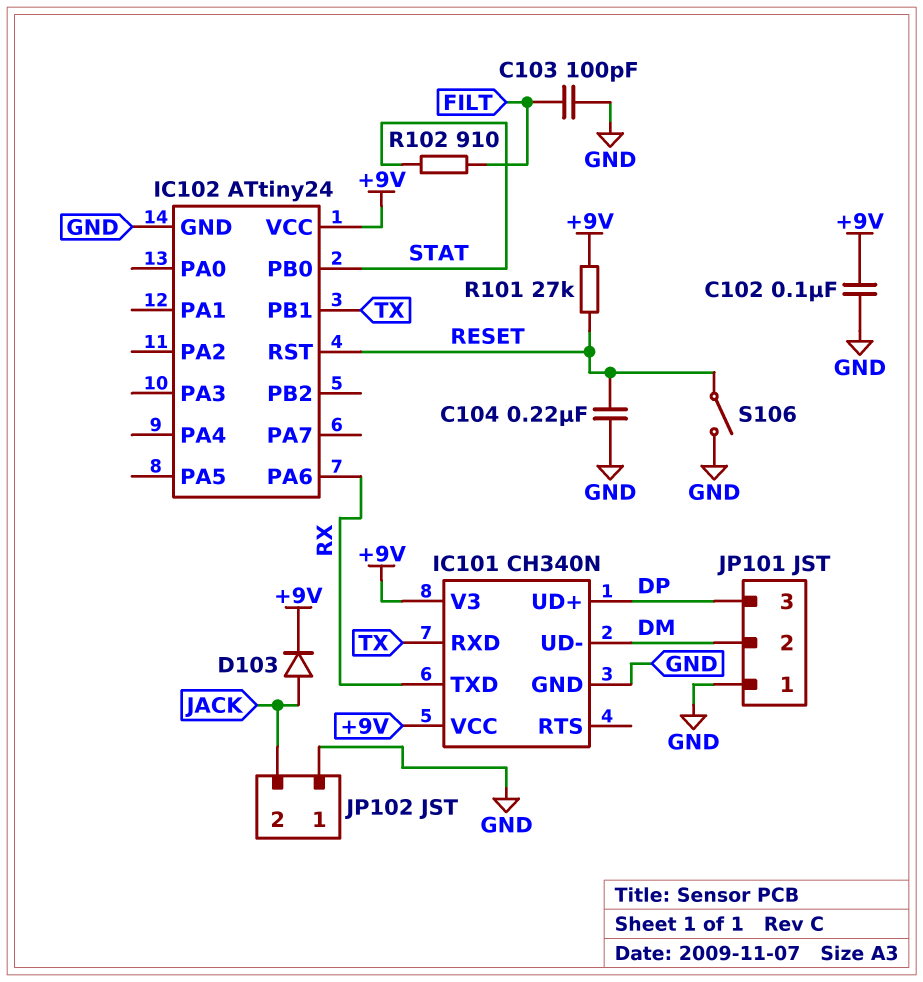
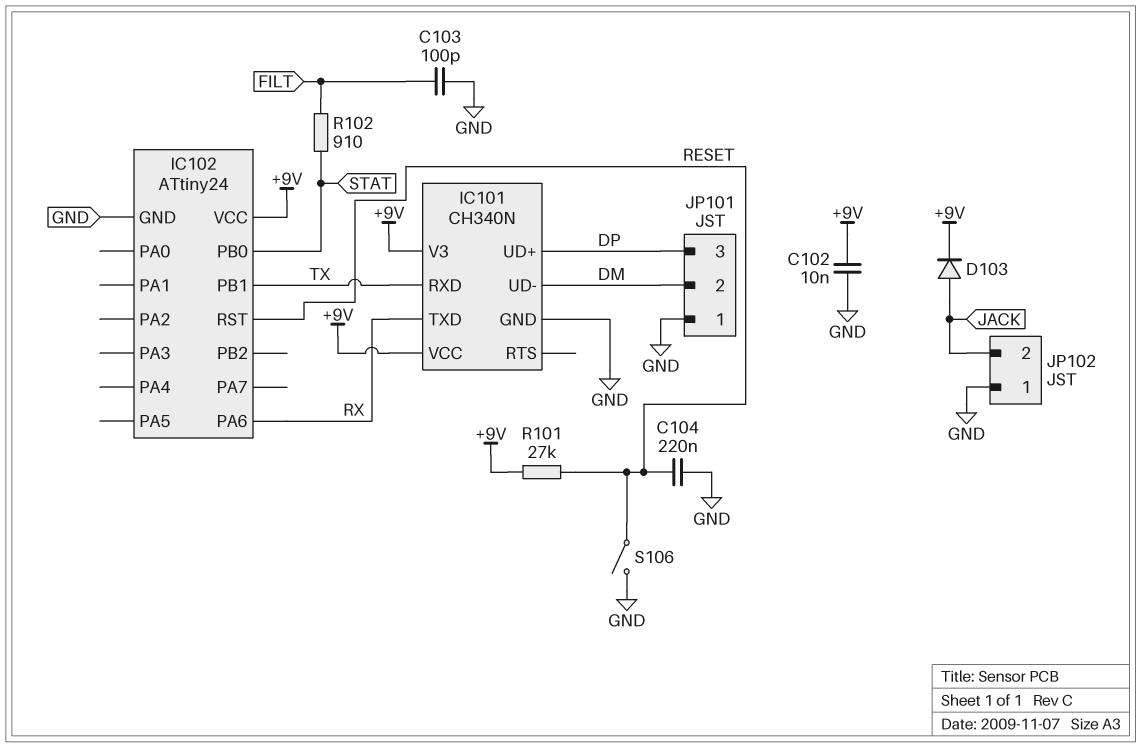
C102: 100nF (+9V, GND) -> 10nF (+9V, GND)

